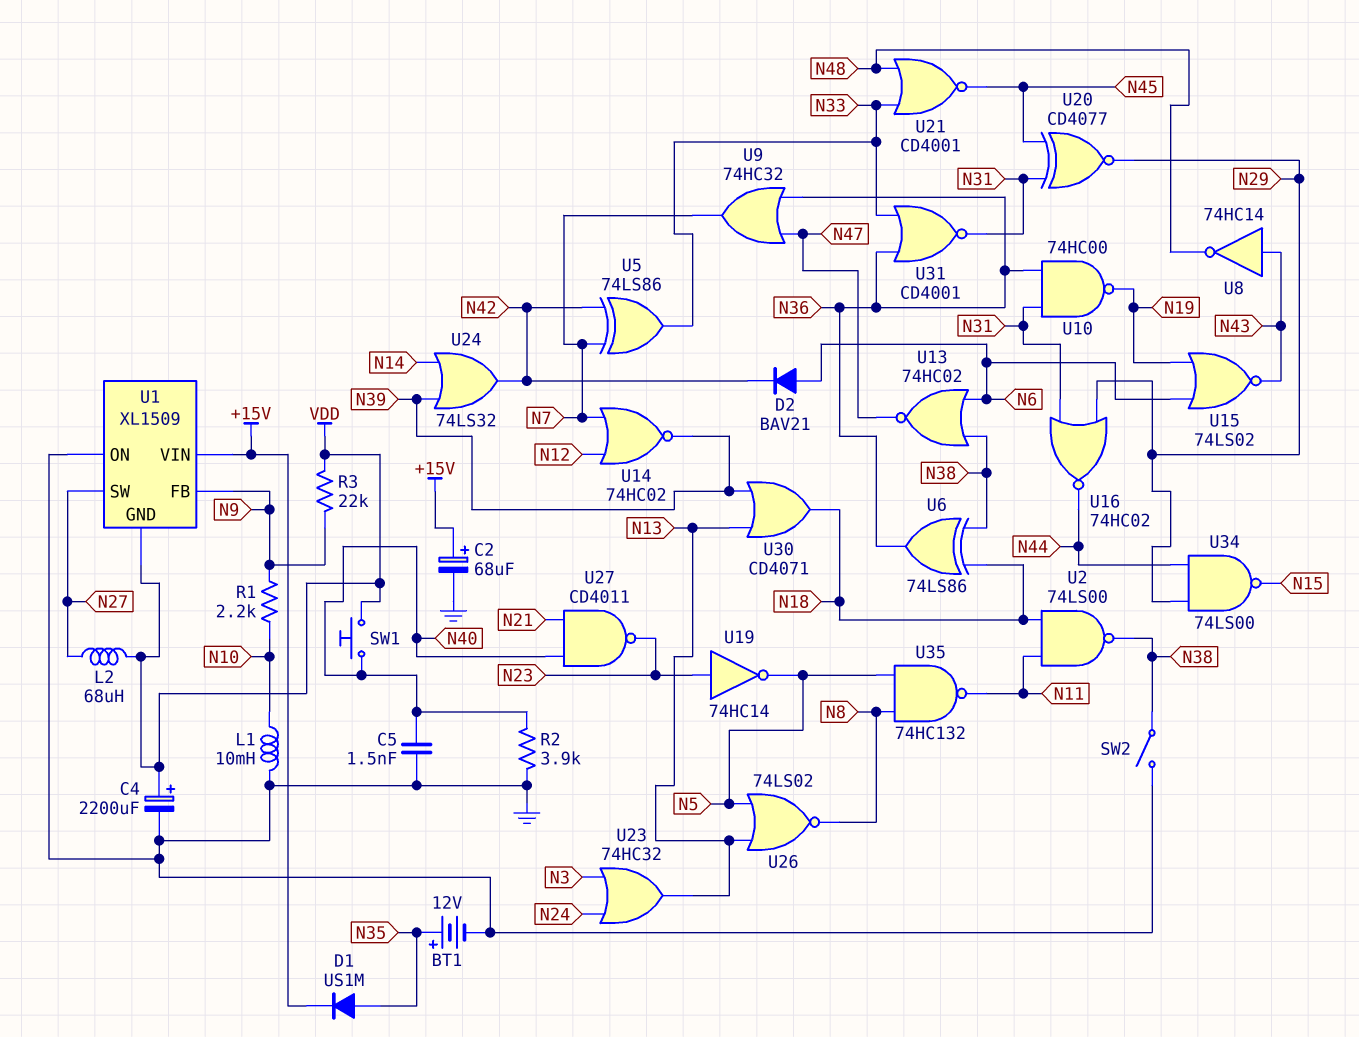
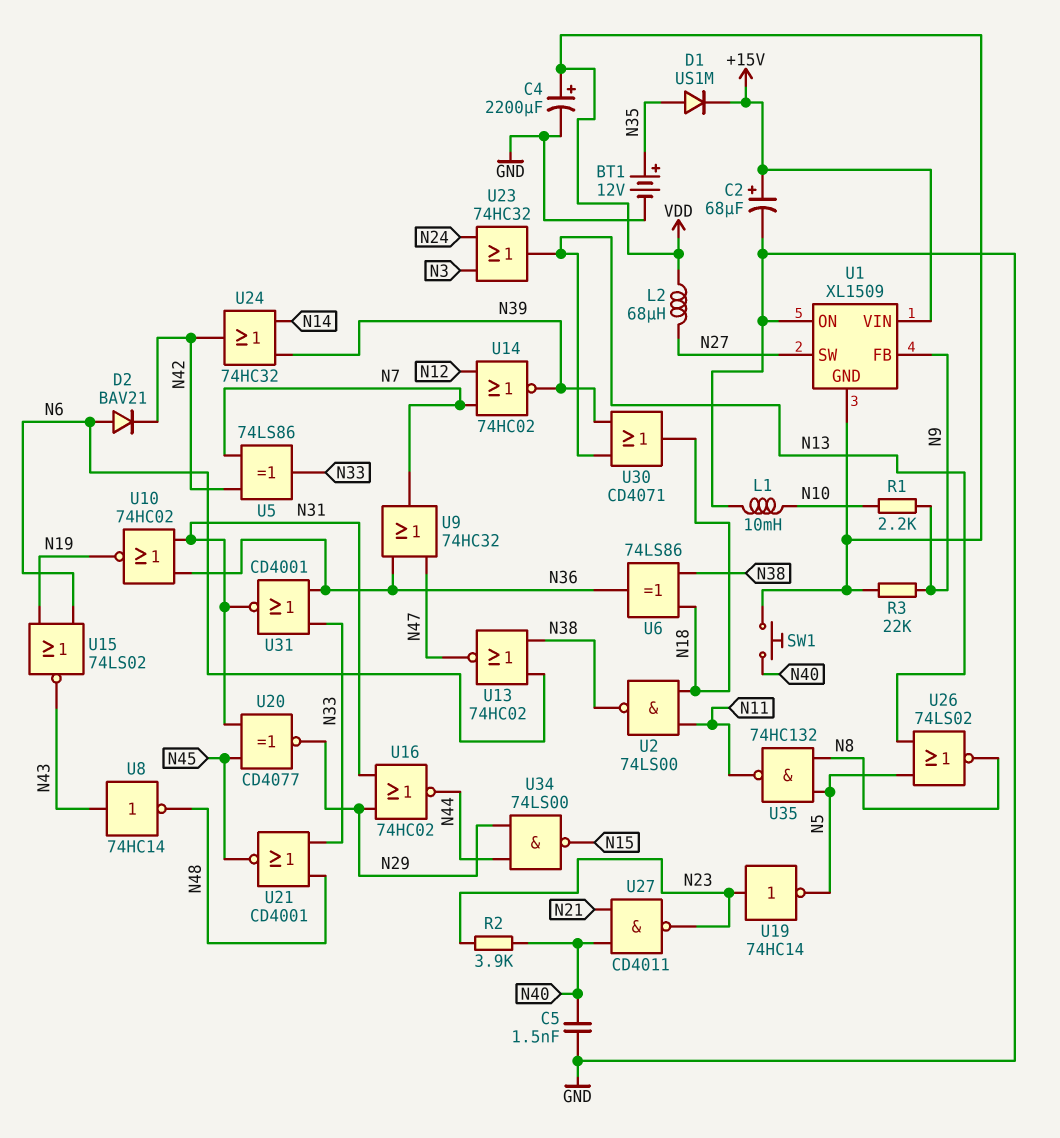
R2: 3.9k (GND, N40) -> 3.9k (N23, N40)
SW2: switch (GND, N38) -> none
U10: NAND 74HC00 (in N31, in N36, out N19) -> NOR 74HC02 (in N31, in N36, out N19)
U24: OR 74LS32 (in N14, in N39, out N42) -> OR 74HC32 (in N14, in N39, out N42)

